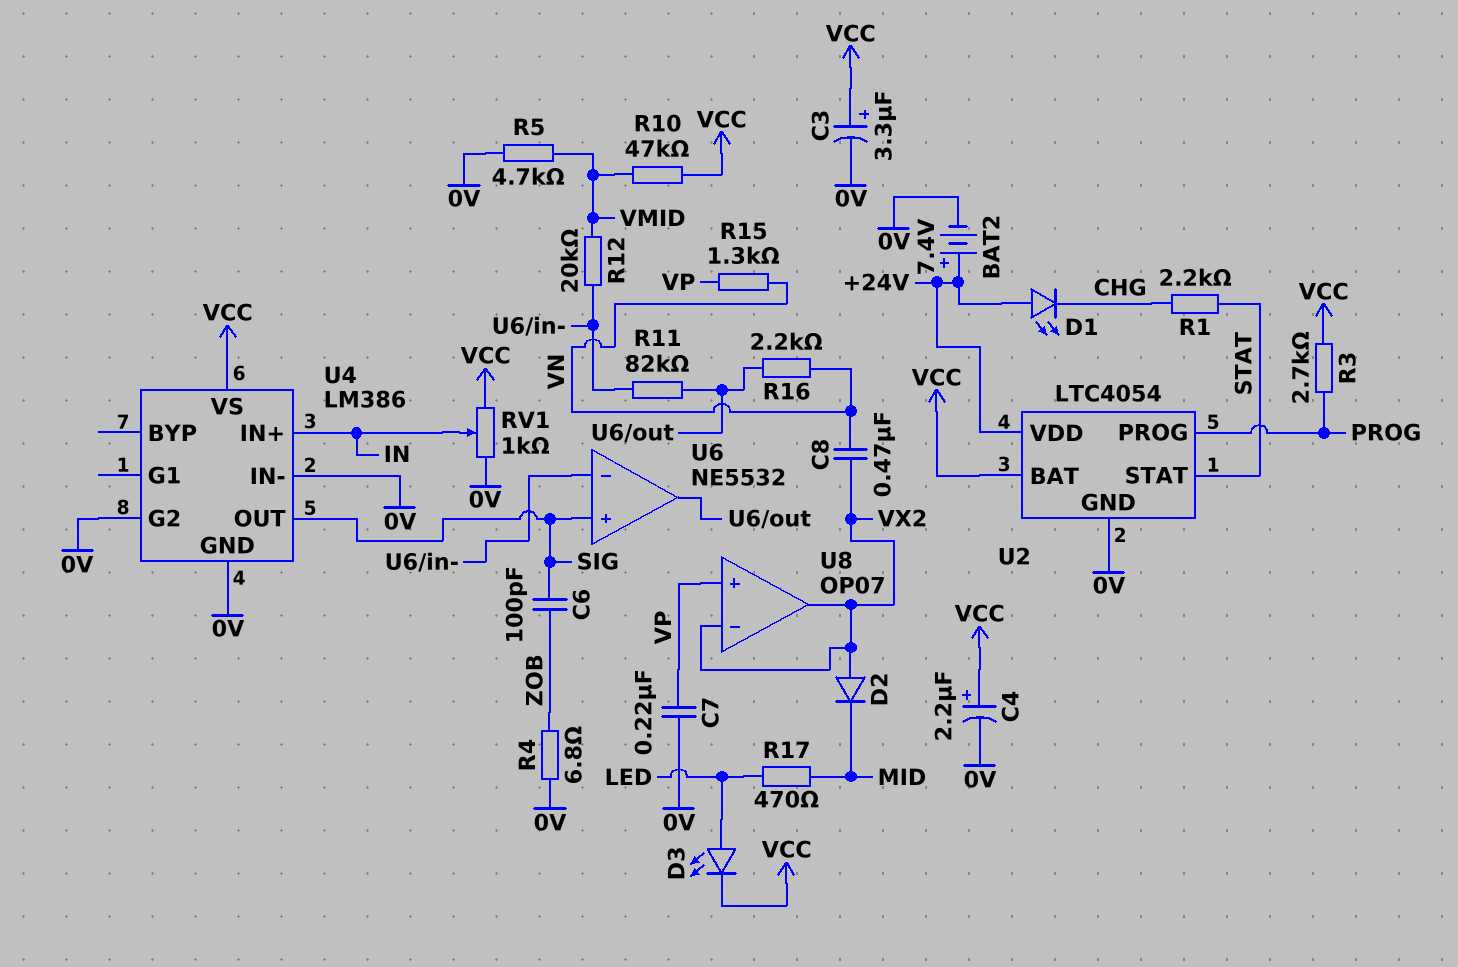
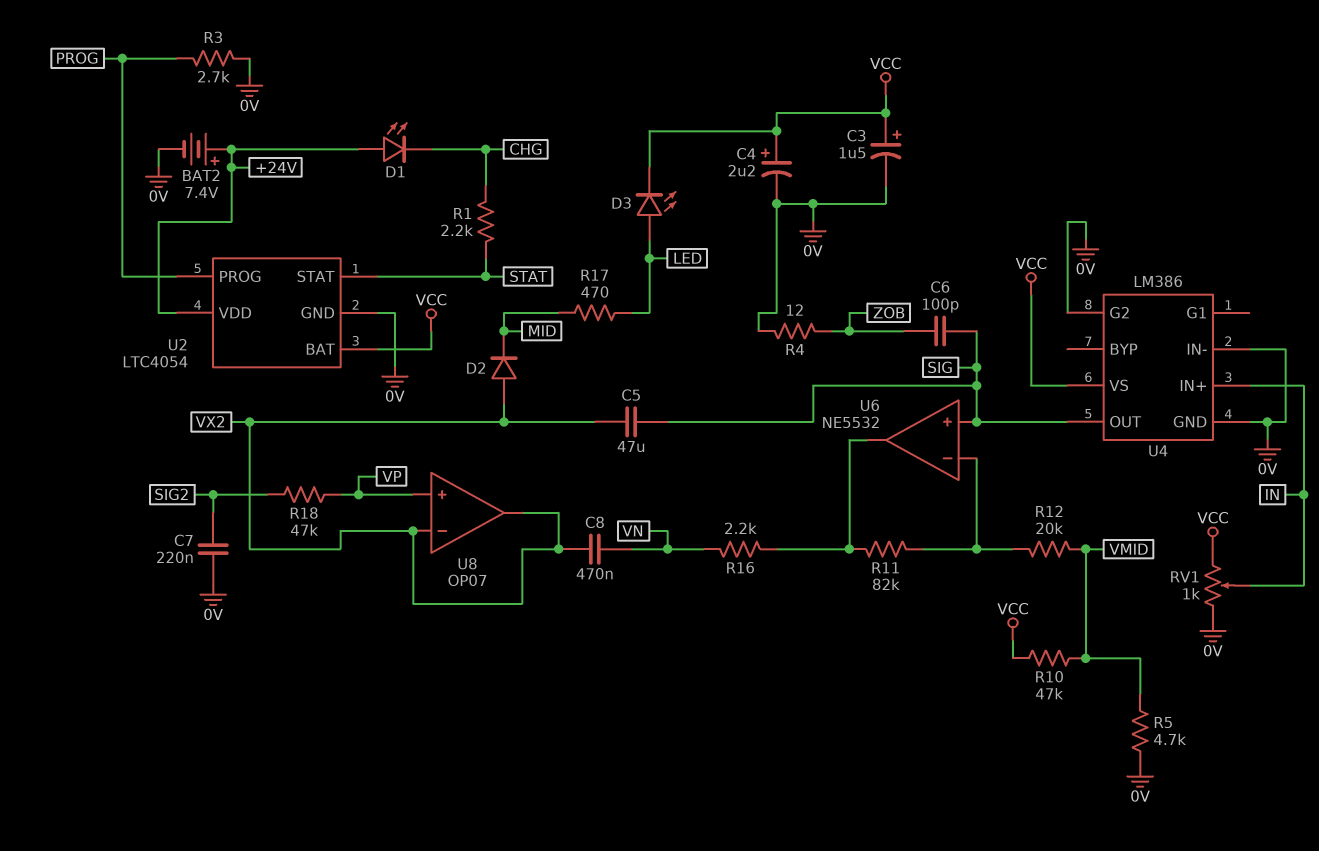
C3: 3.3uF (plus VCC, minus 0V) -> 1.5uF (plus VCC, minus 0V)
C5: none -> 47uF (SIG, VX2)
C7: 220nF (0V, VP) -> 220nF (0V, SIG2)
R3: 2.7k (PROG, VCC) -> 2.7k (0V, PROG)
R4: 6.8 (0V, ZOB) -> 12 (0V, ZOB)
R15: 1.3k (VN, VP) -> none
R18: none -> 47k (SIG2, VP)

